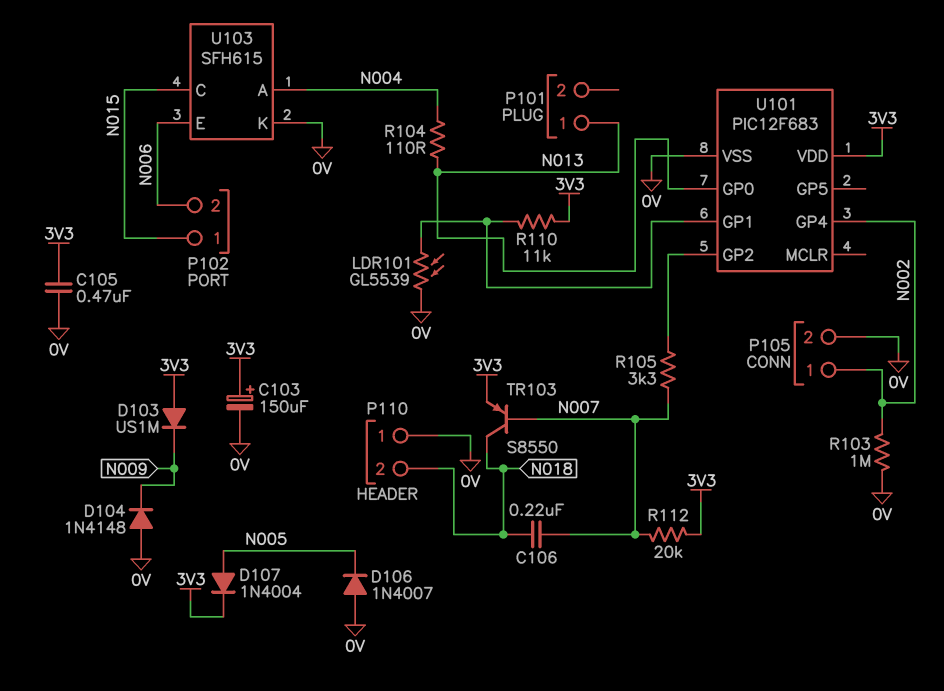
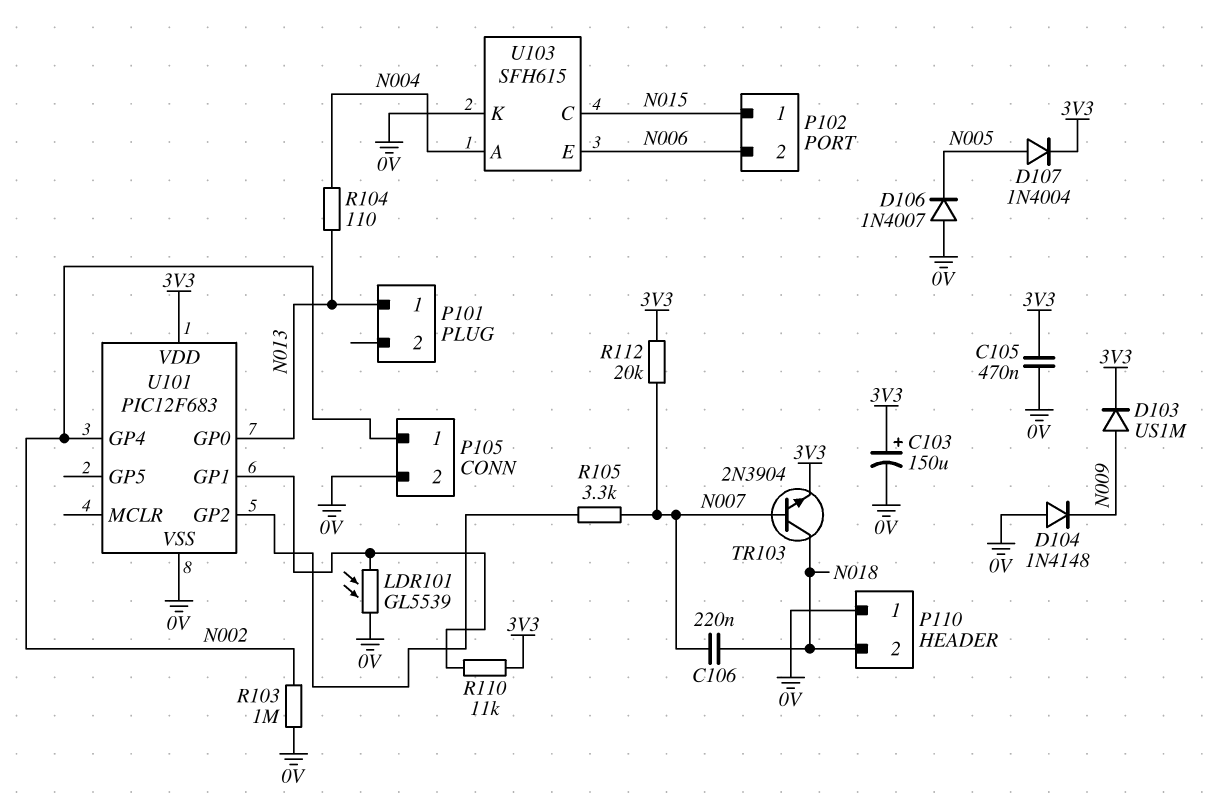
D103: diode US1M (A 3V3, K N009) -> diode US1M (A N009, K 3V3)
TR103: PNP S8550 (B N007, C N018, E 3V3) -> NPN 2N3904 (B N007, C N018, E 3V3)

